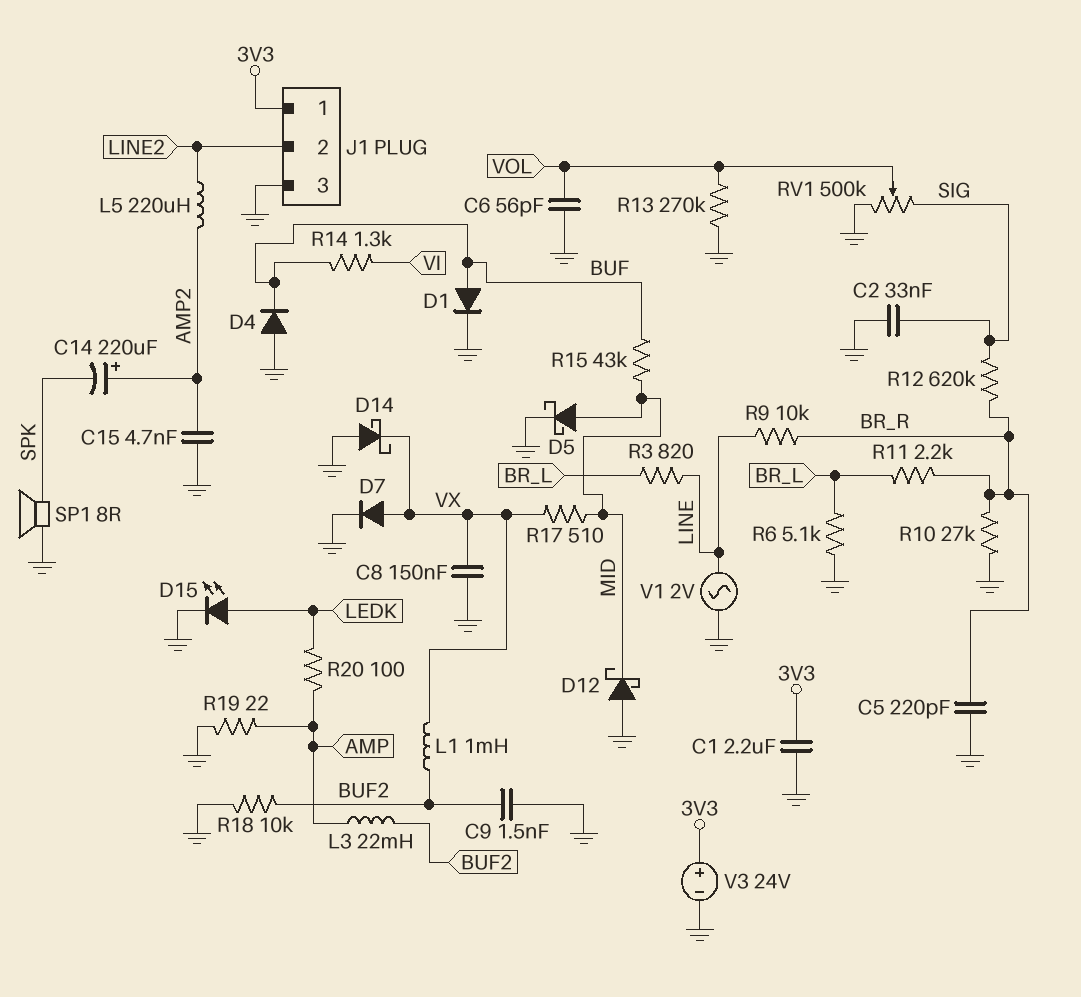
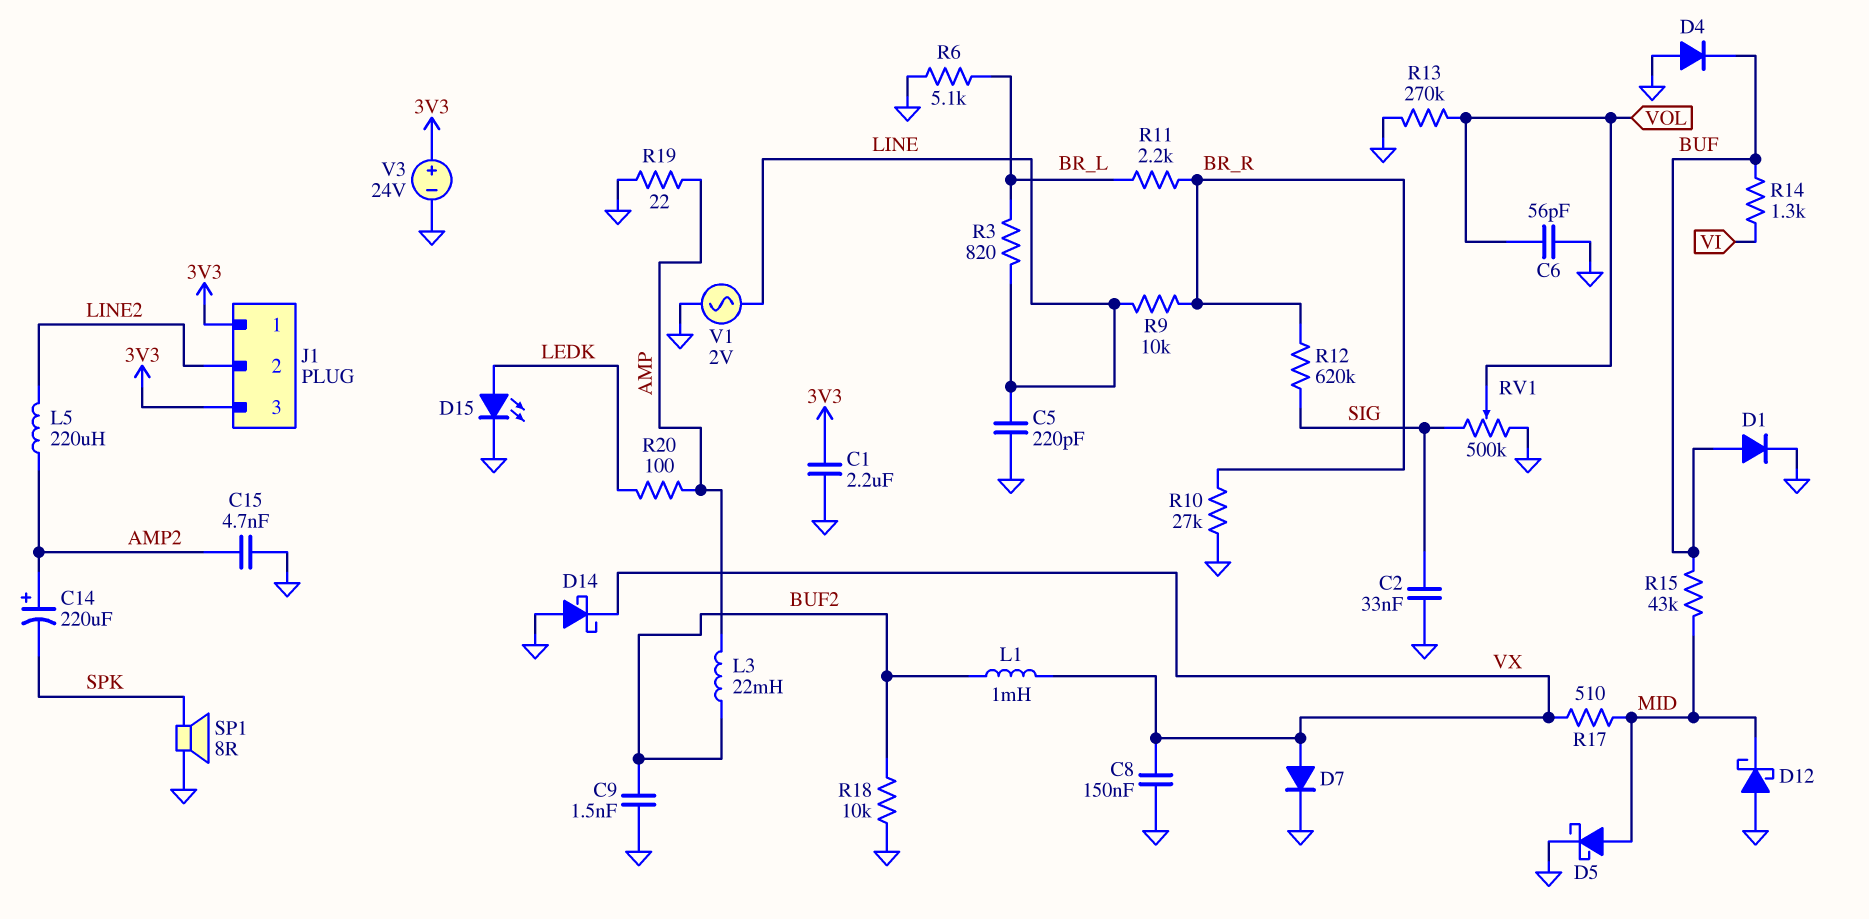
C5: 220pF (BR_R, GND) -> 220pF (GND, LINE)
J1 pin 3: GND -> 3V3

